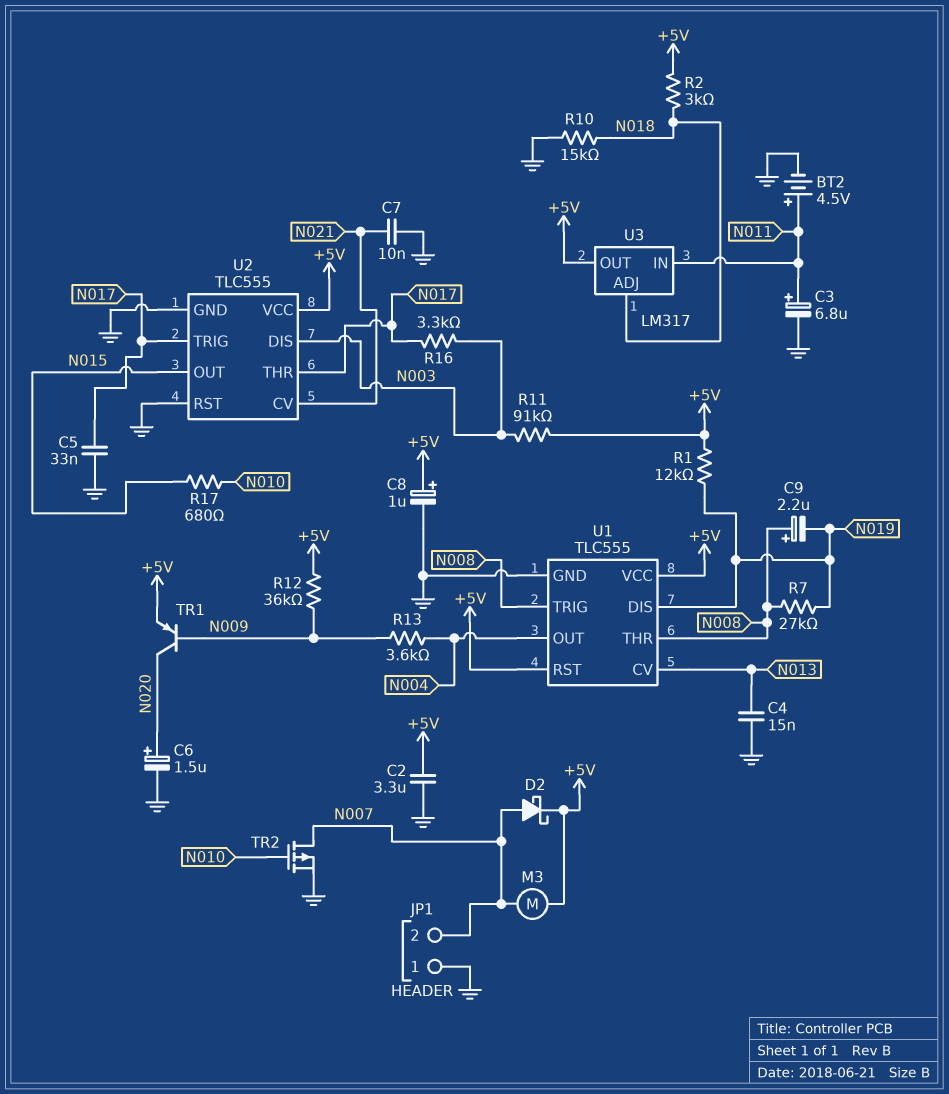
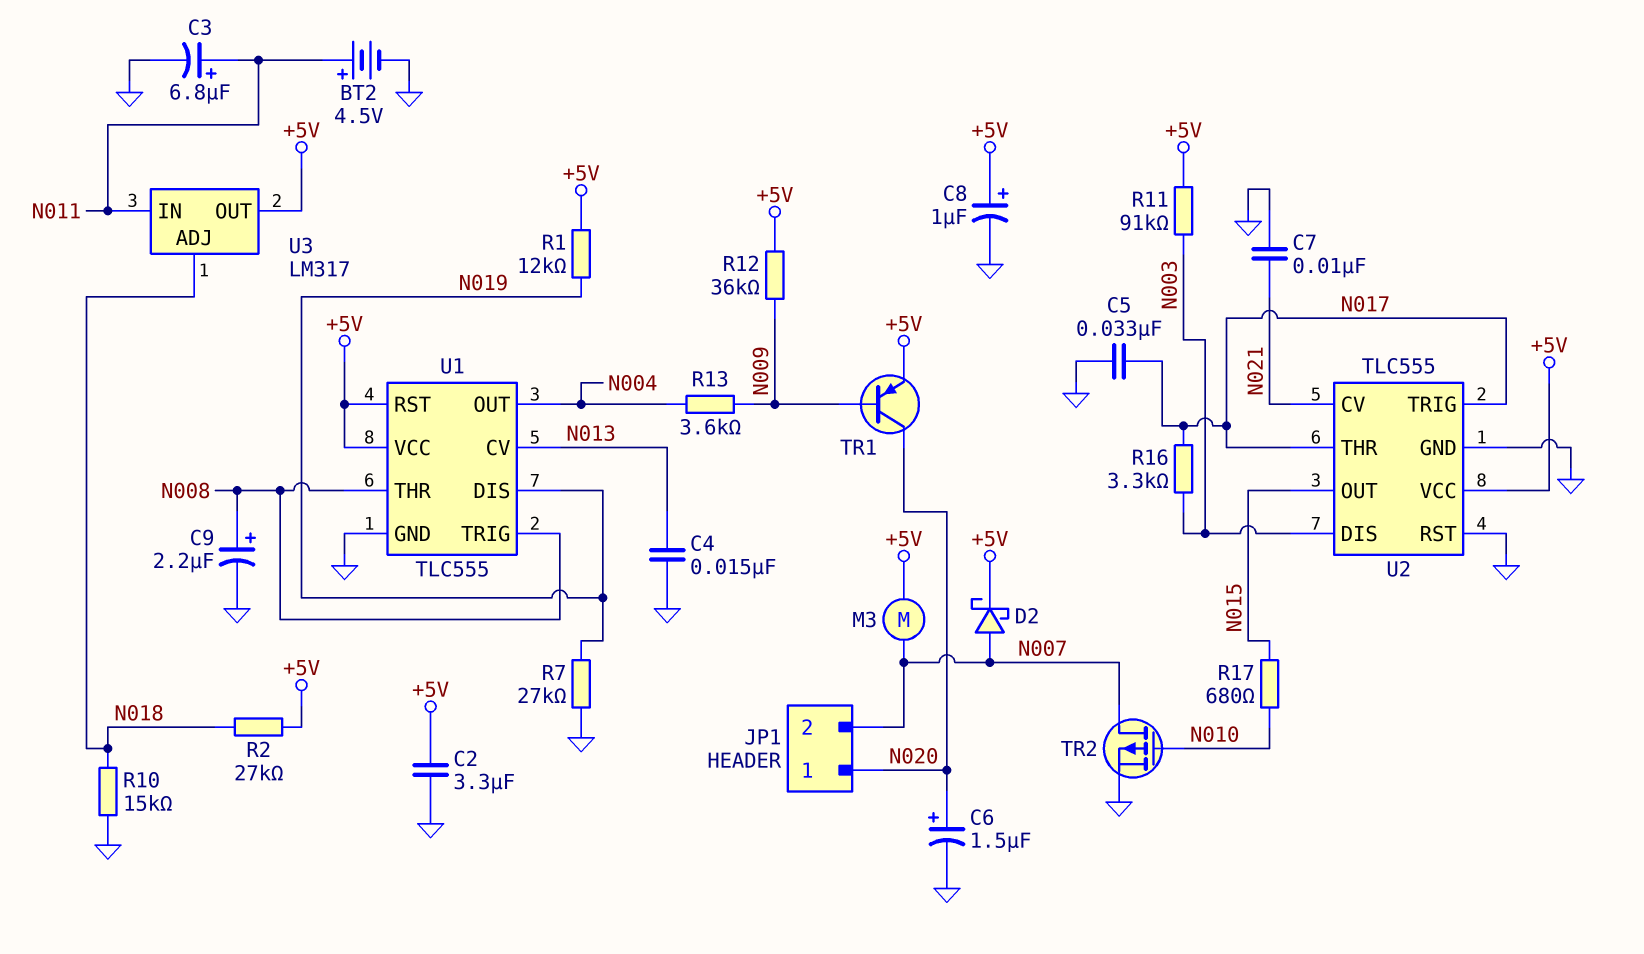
C9: 2.2uF (plus N008, minus N019) -> 2.2uF (plus N008, minus GND)
JP1 pin 1: GND -> N020
R2: 3k (+5V, N018) -> 27k (+5V, N018)
R7: 27k (N008, N019) -> 27k (GND, N019)

